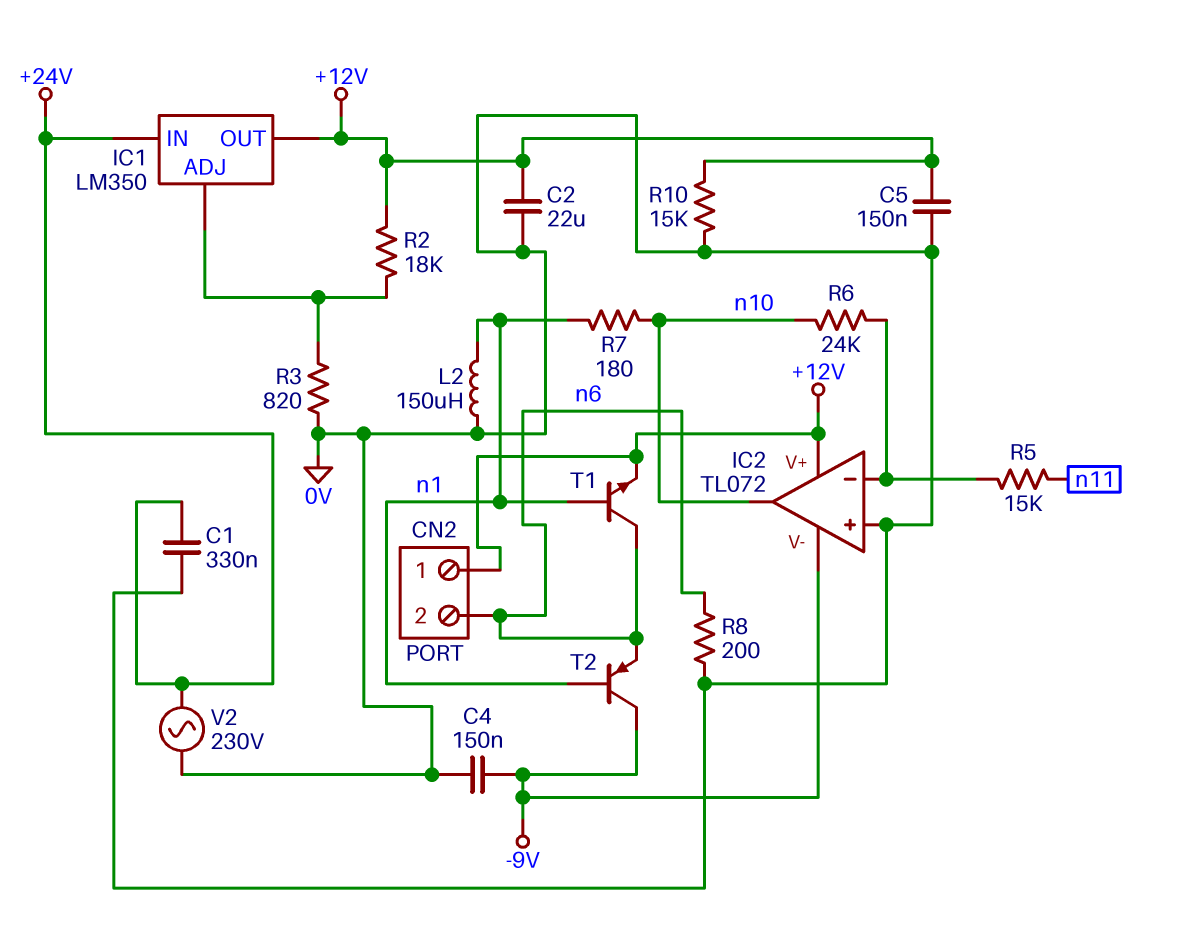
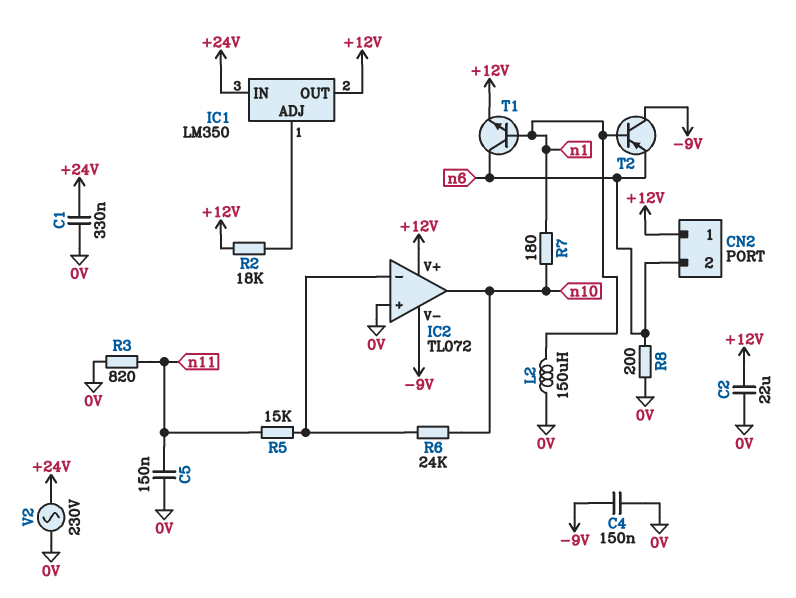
C5: 150nF (+12V, 0V) -> 150nF (0V, n11)
R3: 820 (0V, IC1/ADJ) -> 820 (0V, n11)
R10: 15k (+12V, 0V) -> none

